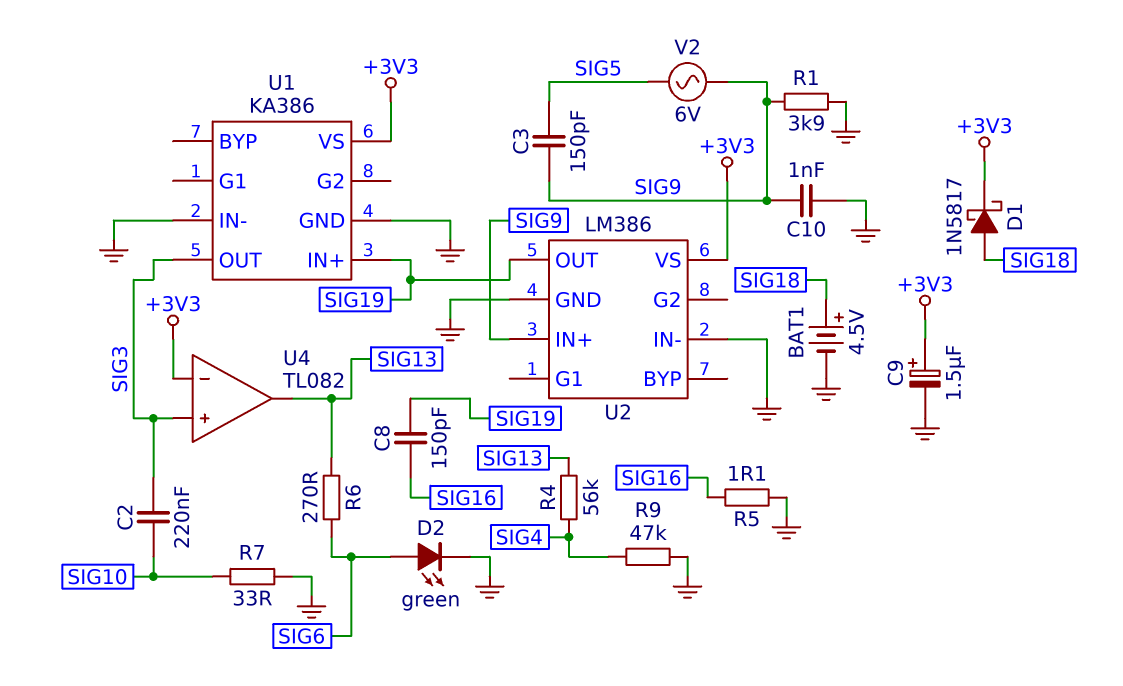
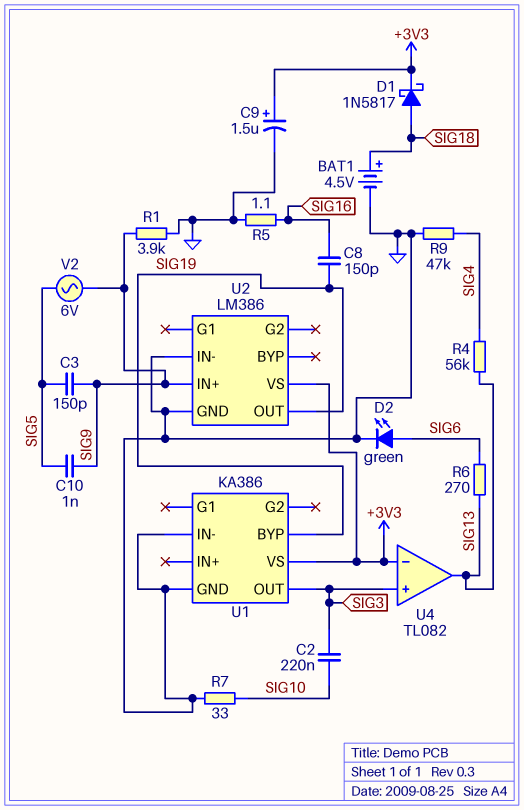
C10: 1nF (GND, SIG9) -> 1nF (SIG5, SIG9)
U1 pin BYP: none -> SIG19
U1 pin IN+: SIG19 -> none

